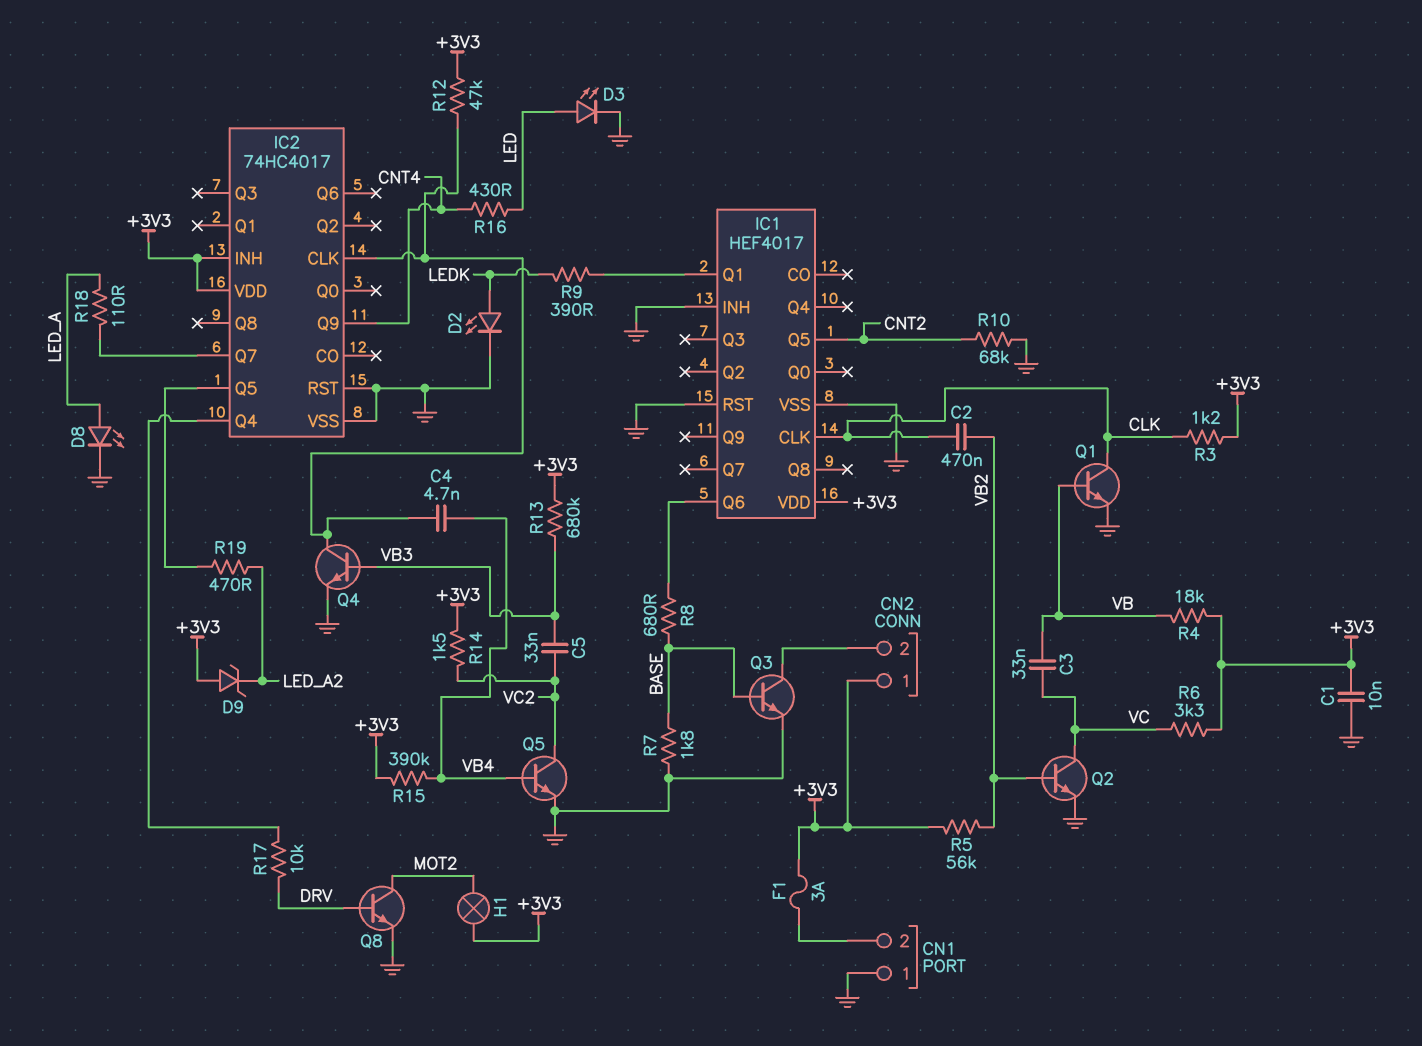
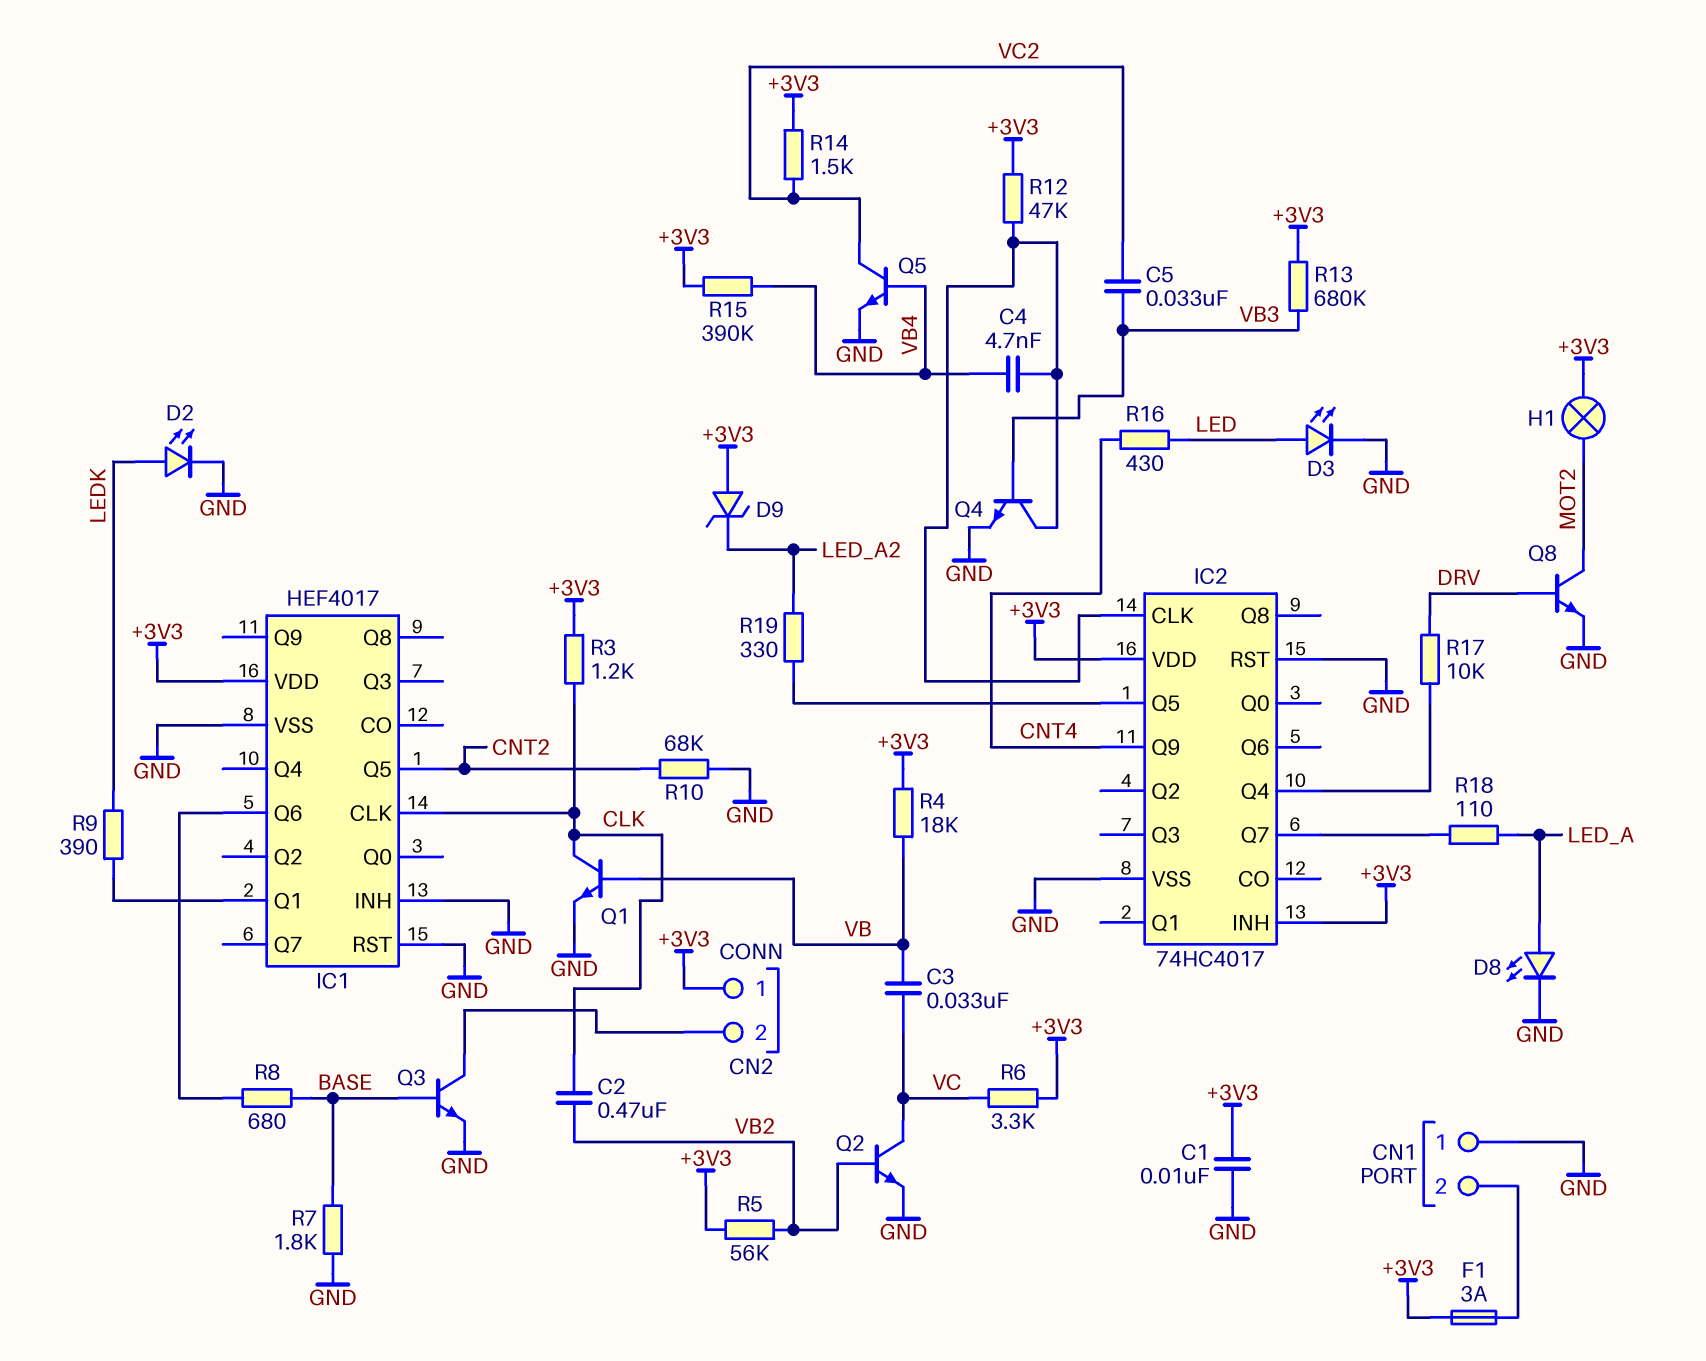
R19: 470 (IC2/Q5, LED_A2) -> 330 (IC2/Q5, LED_A2)

